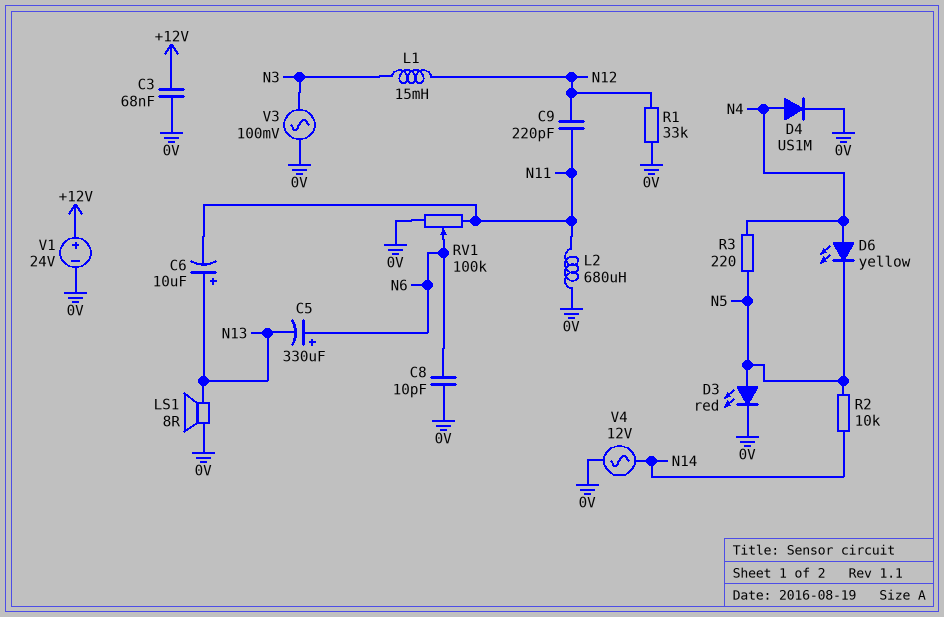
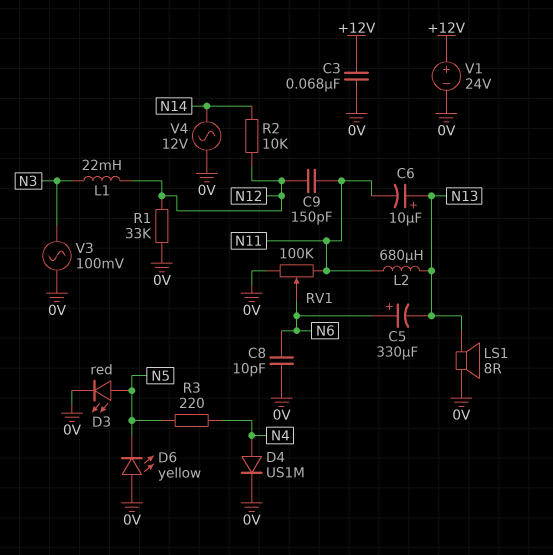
C9: 220pF (N11, N12) -> 150pF (N11, N12)
D6: LED yellow (A N4, K N5) -> LED yellow (A 0V, K N5)
L1: 15mH (N3, N12) -> 22mH (N3, N12)
L2: 680uH (0V, N11) -> 680uH (N11, N13)
R2: 10k (N5, N14) -> 10k (N12, N14)

